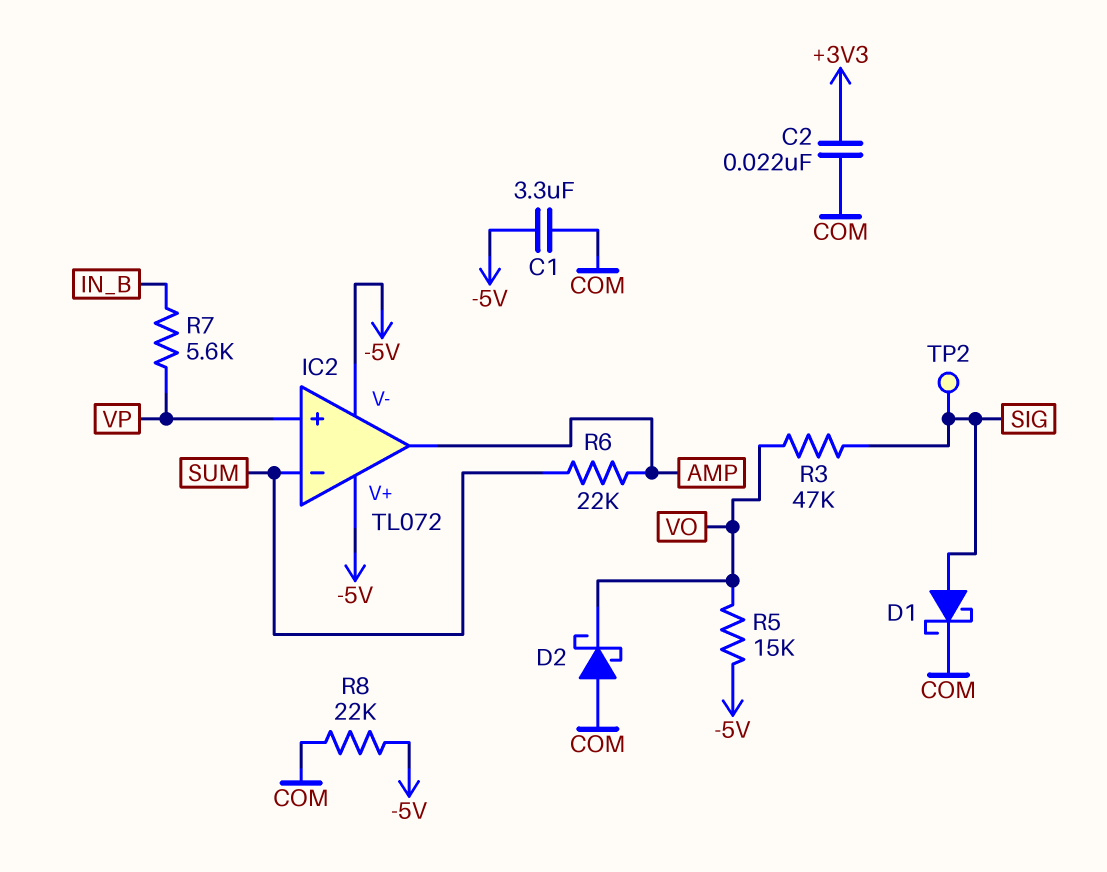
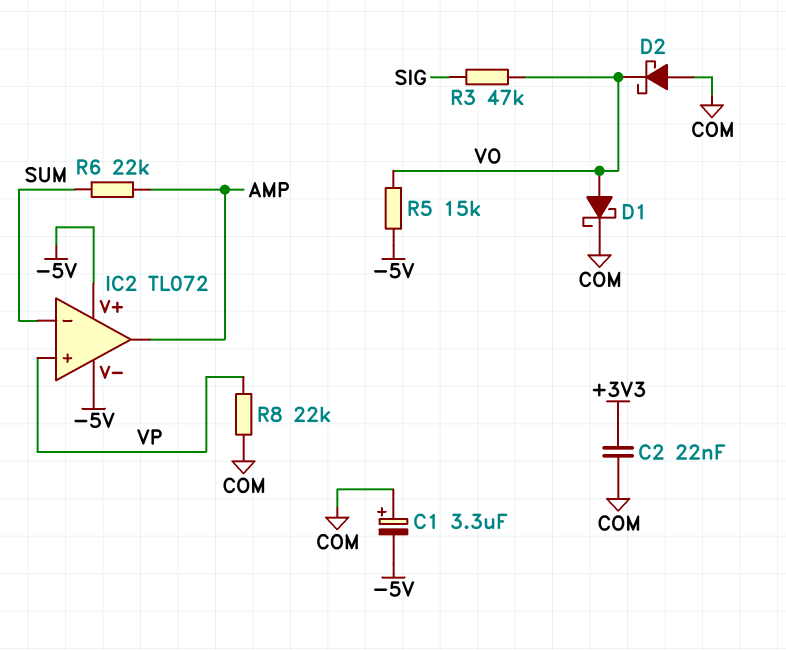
C1: 3.3uF (-5V, COM) -> 3.3uF (plus COM, minus -5V)
D1: schottky (A SIG, K COM) -> schottky (A VO, K COM)
R7: 5.6k (IN_B, VP) -> none
R8: 22k (-5V, COM) -> 22k (COM, VP)
TP2: test point (SIG) -> none

